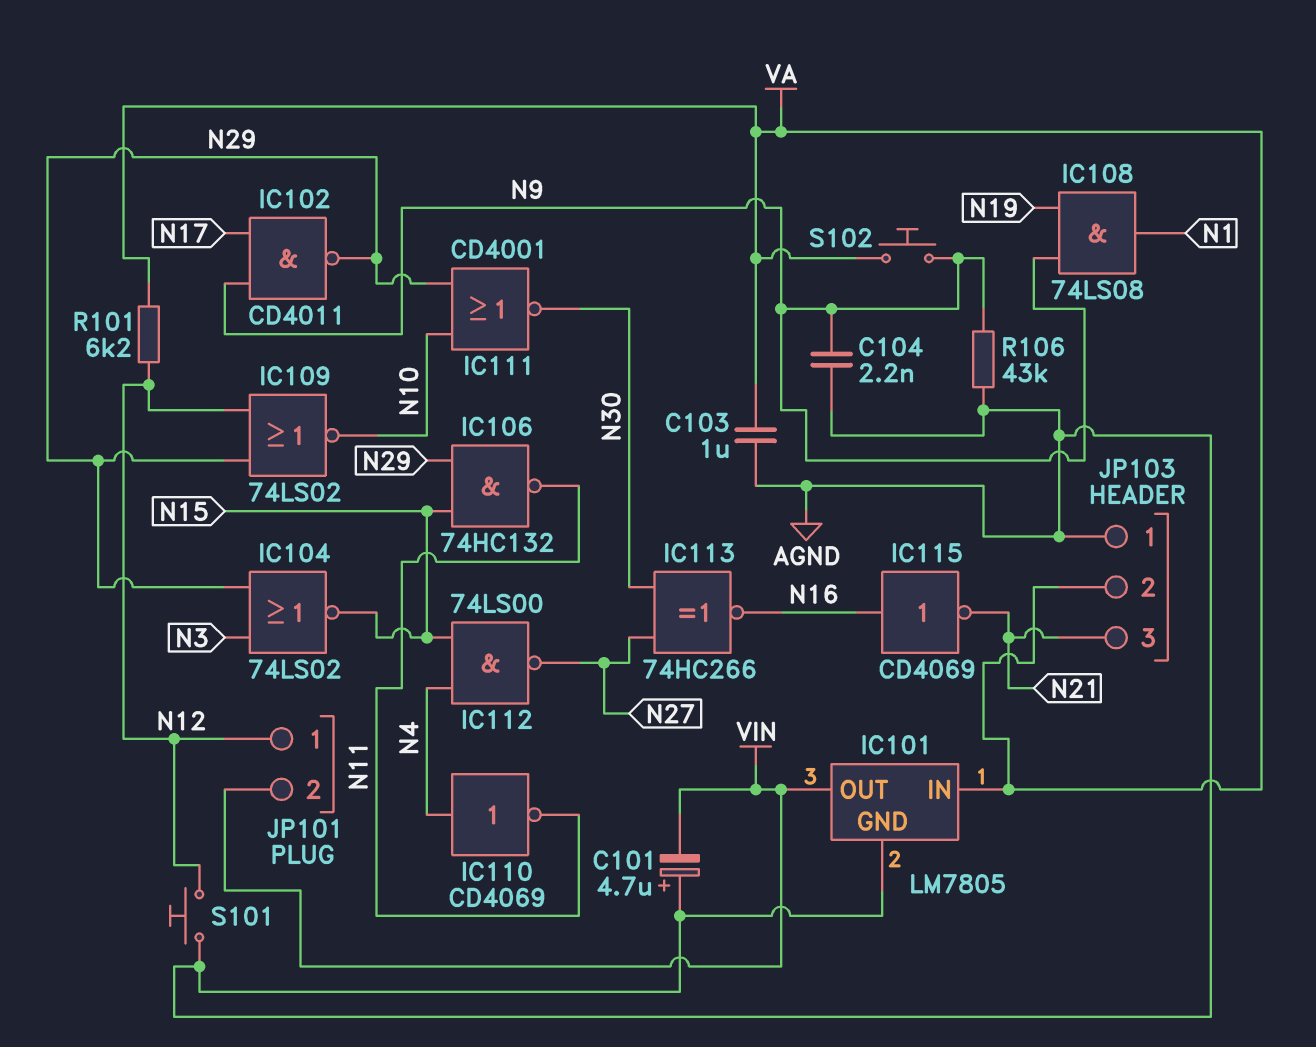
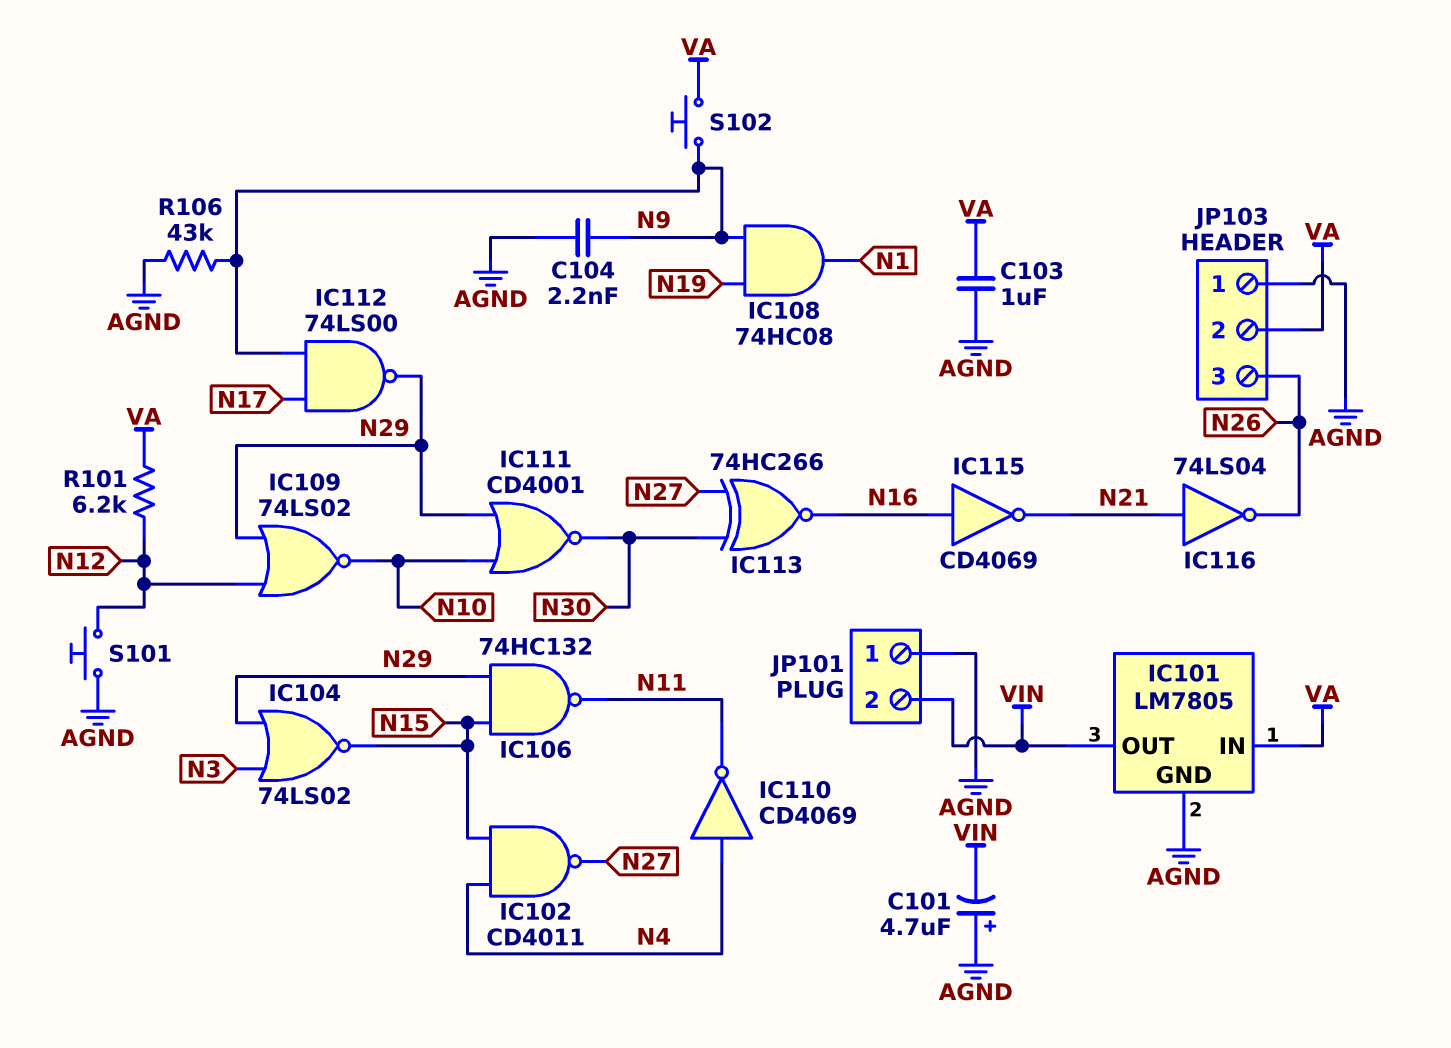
IC102: NAND CD4011 (in N9, in N17, out N29) -> NAND CD4011 (in N4, in N15, out N27)
IC108: AND 74LS08 (in N9, in N19, out N1) -> AND 74HC08 (in N9, in N19, out N1)
IC112: NAND 74LS00 (in N4, in N15, out N27) -> NAND 74LS00 (in N9, in N17, out N29)
IC116: none -> NOT 74LS04 (in N21, out N26)
JP101 pin 1: N12 -> AGND
JP103 pin 3: N21 -> N26

